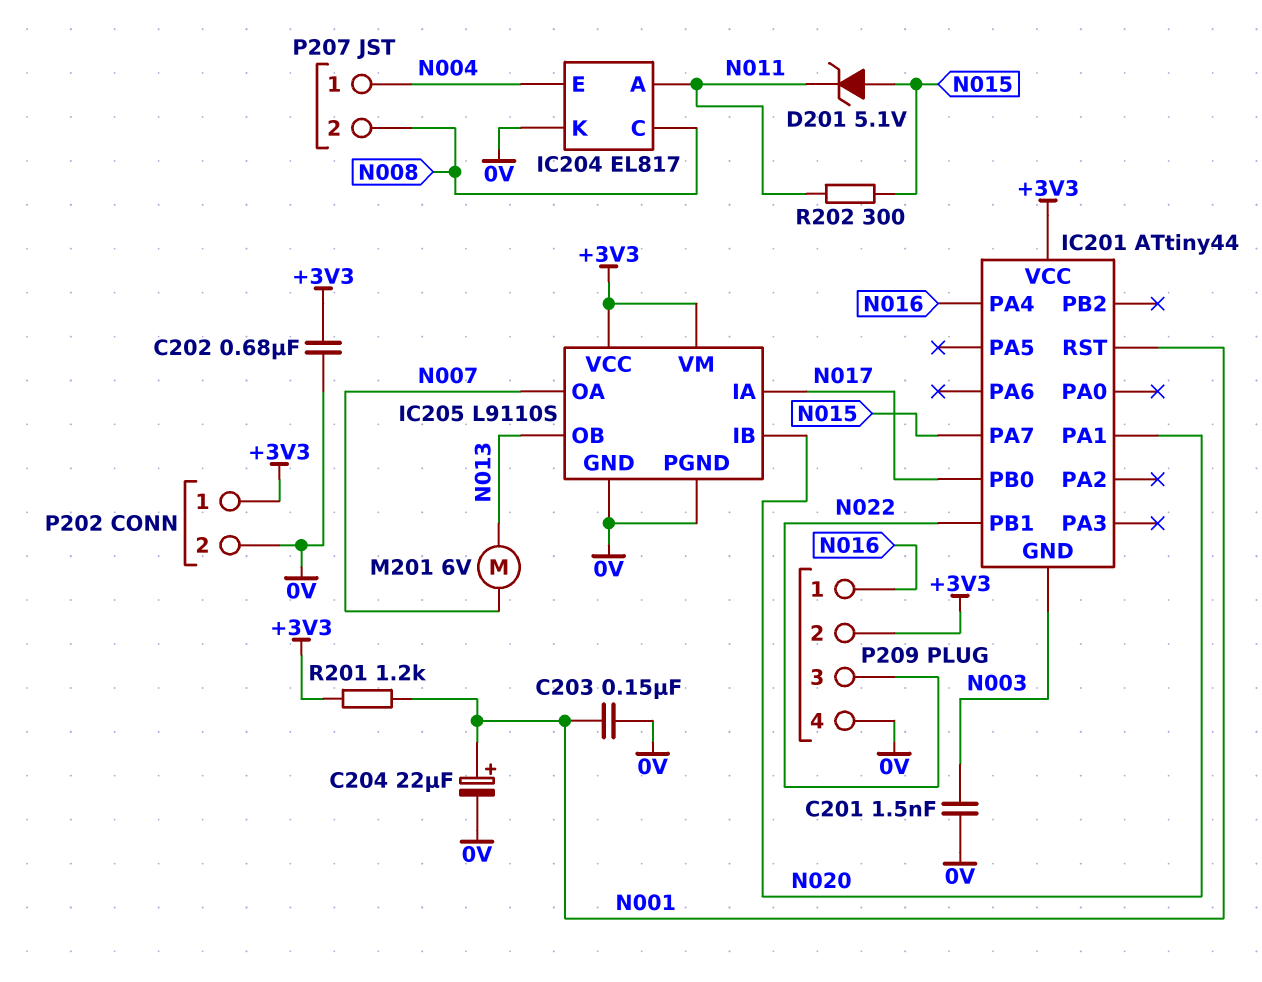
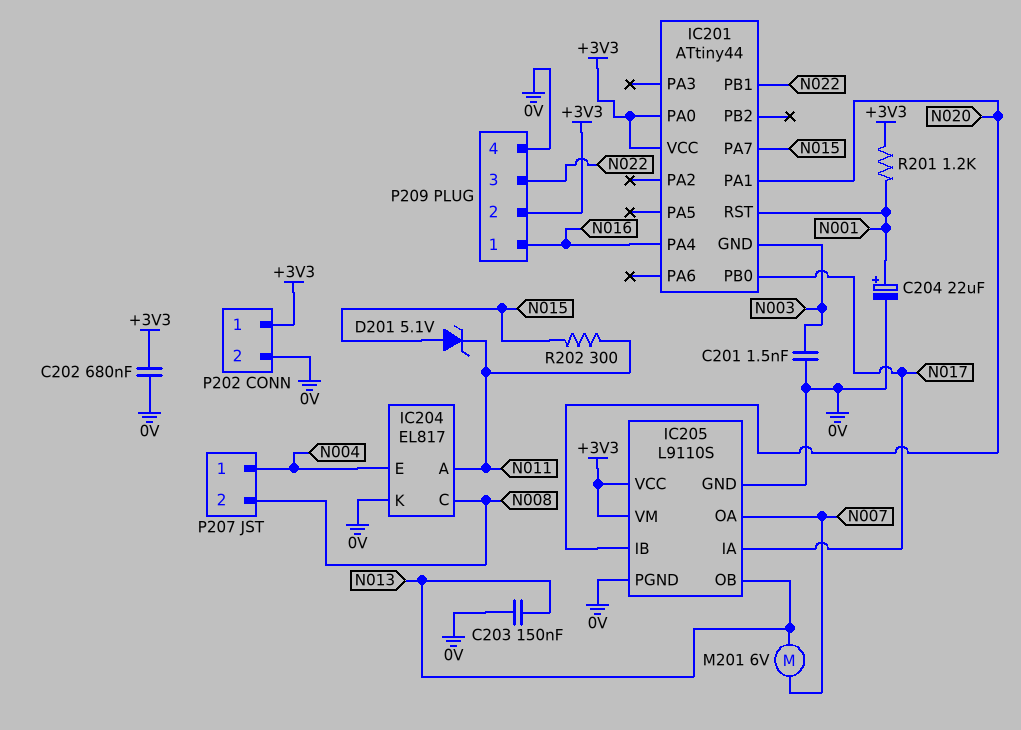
C203: 150nF (0V, N001) -> 150nF (0V, N013)
IC201 pin PA0: none -> +3V3

